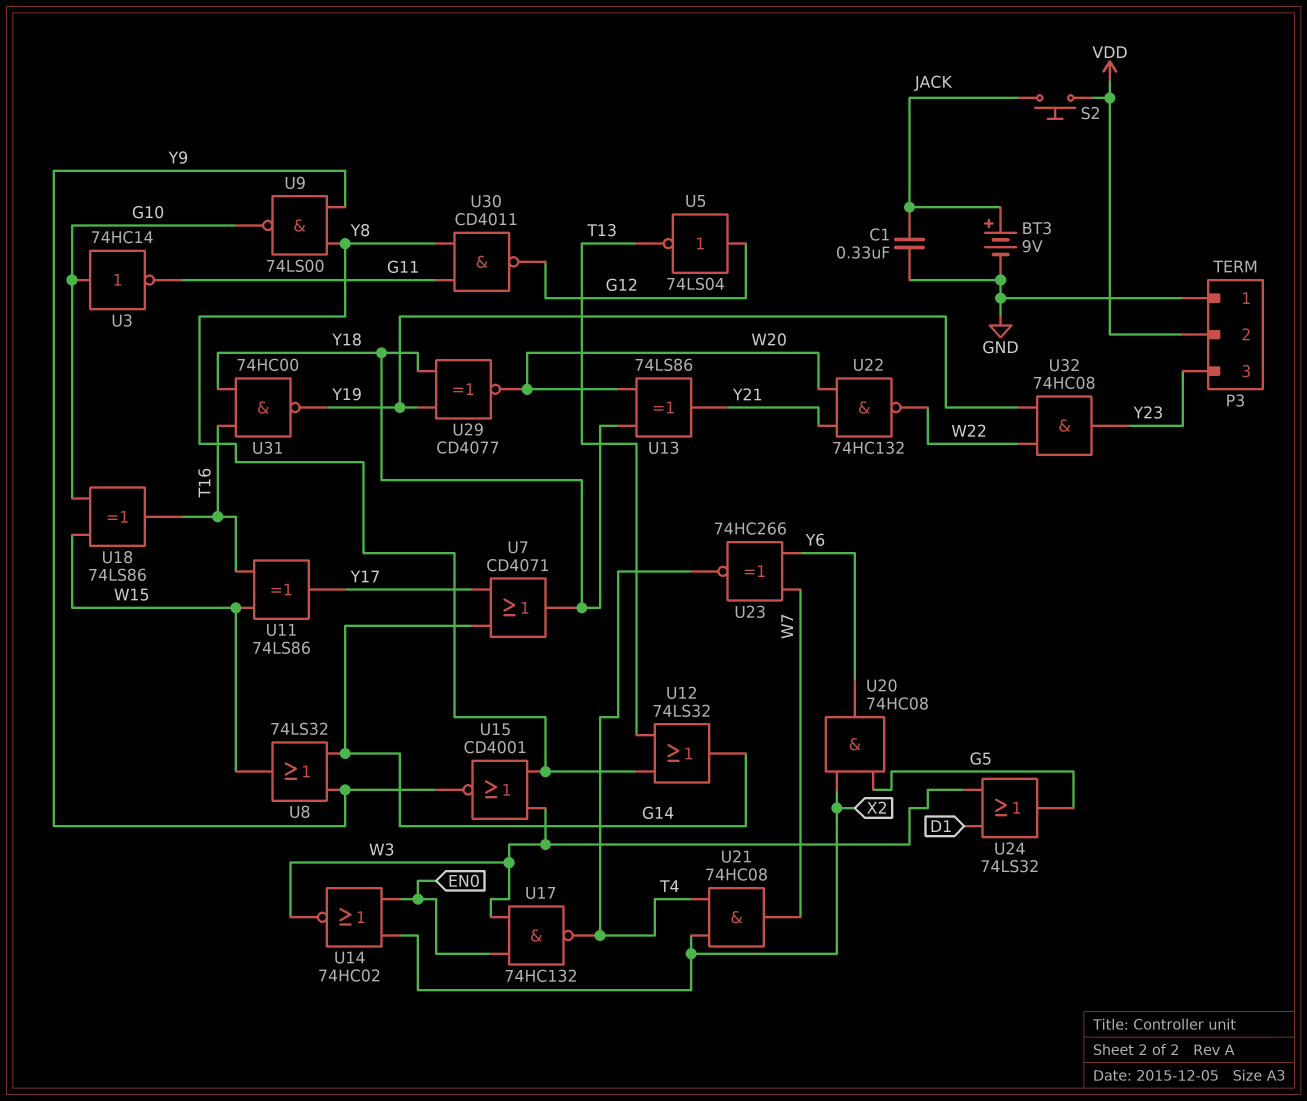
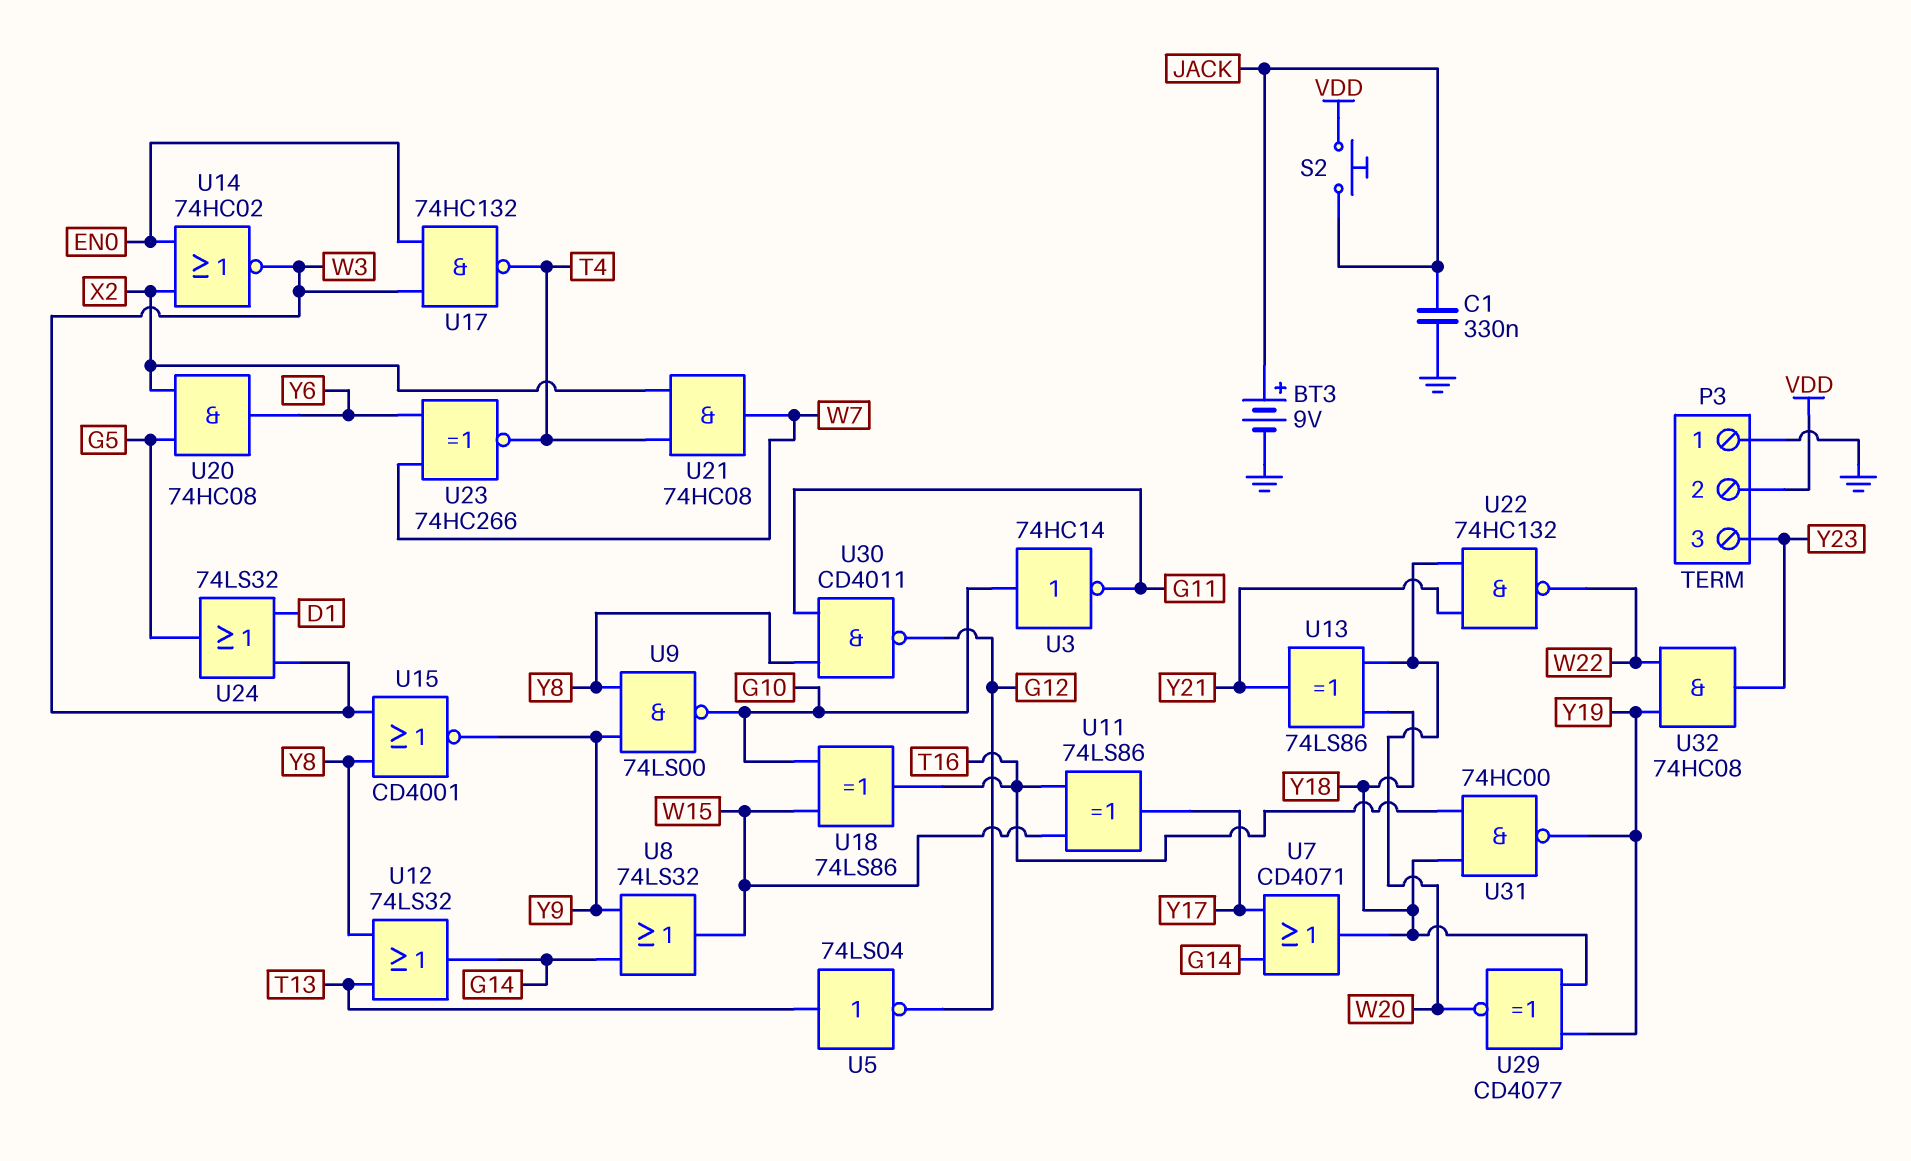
U5: NOT 74LS04 (in G12, out T13) -> NOT 74LS04 (in T13, out G12)

